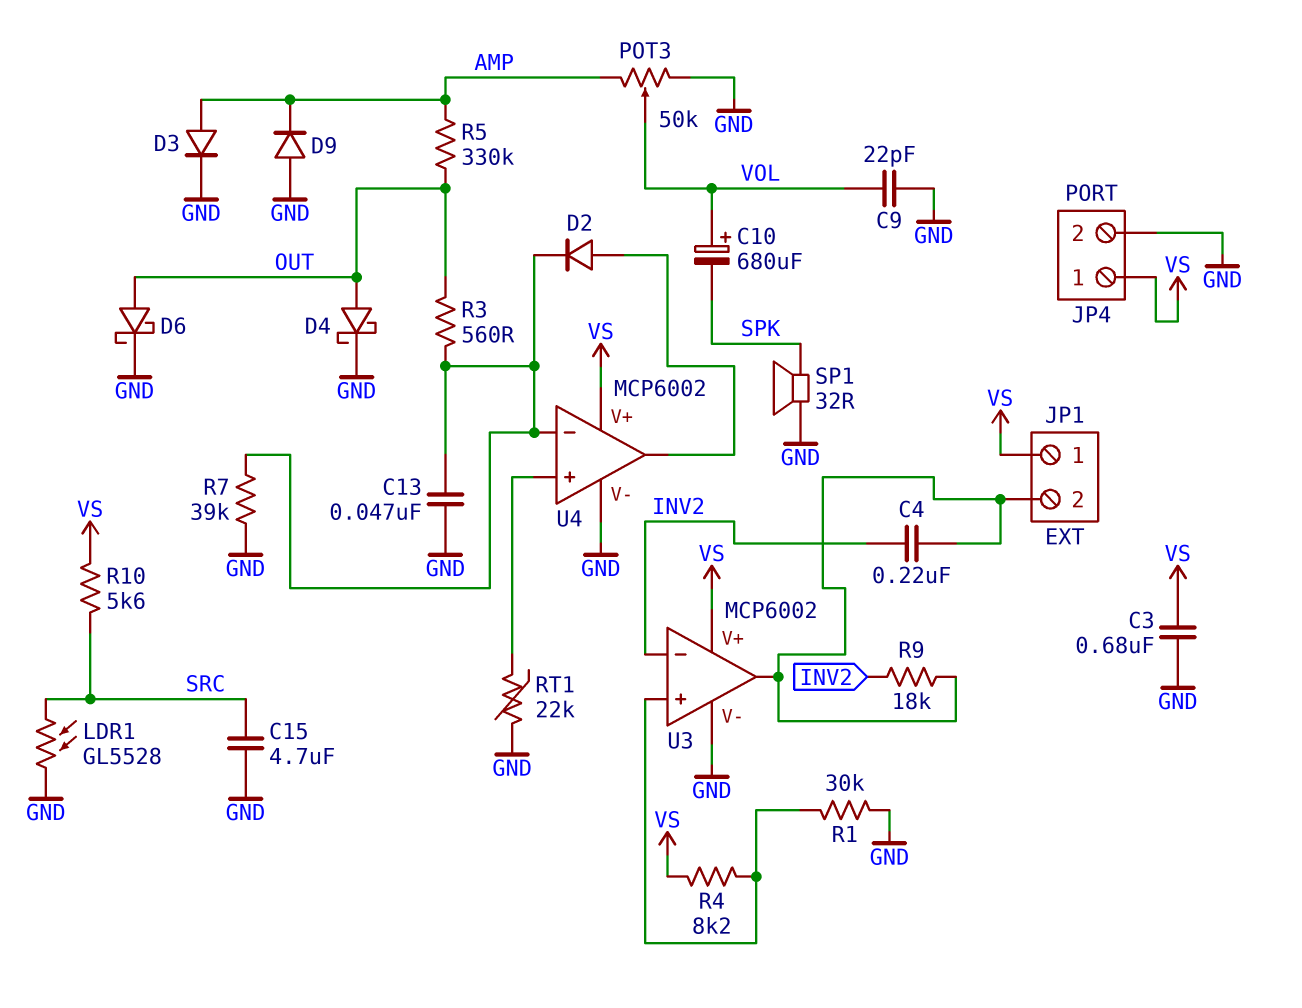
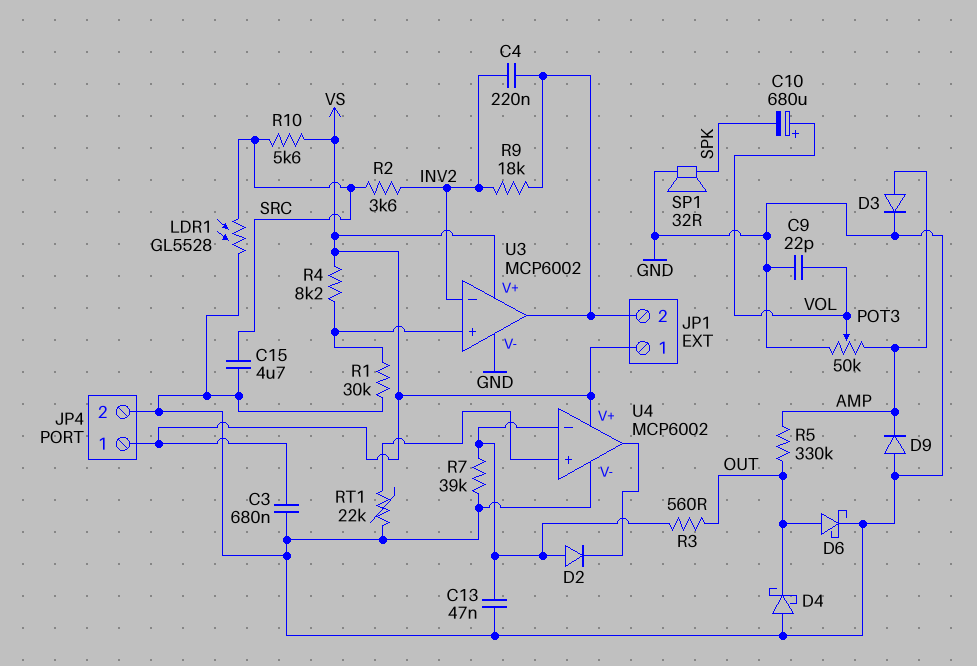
D2: diode (A U4/out, K U4/in-) -> diode (A U4/in-, K U4/out)
D4: schottky (A OUT, K GND) -> schottky (A GND, K OUT)
R2: none -> 3.6k (INV2, SRC)

